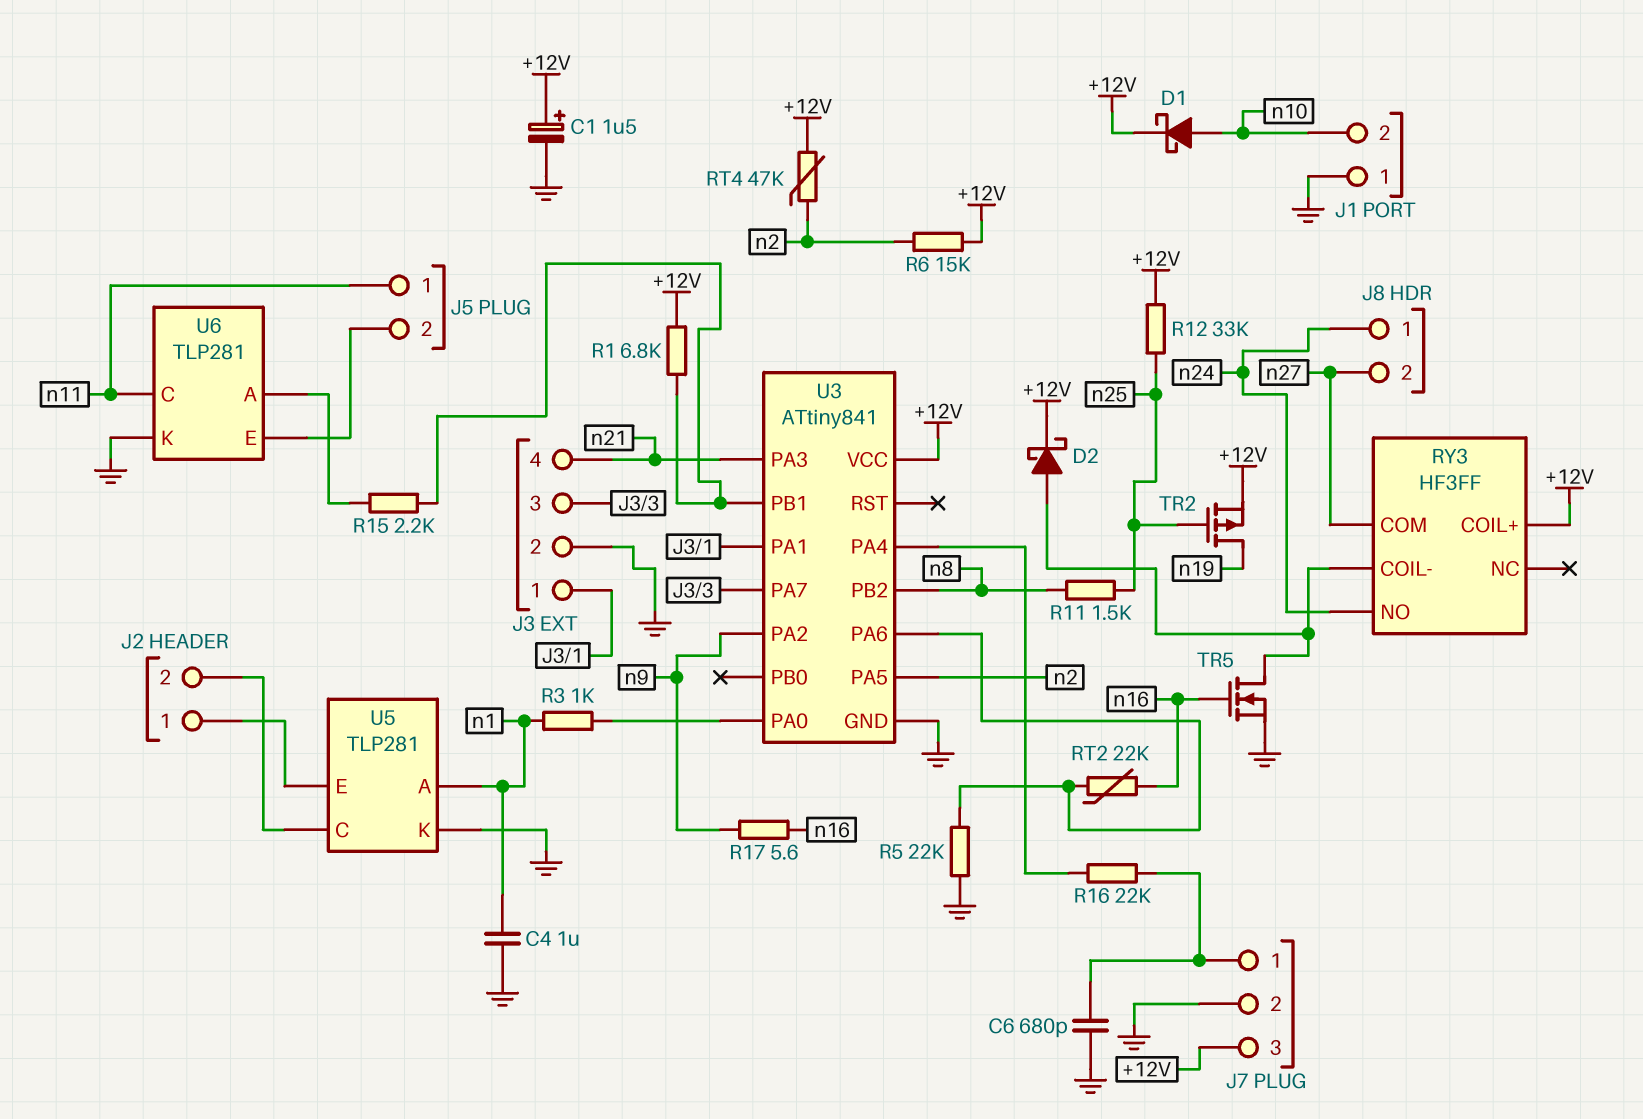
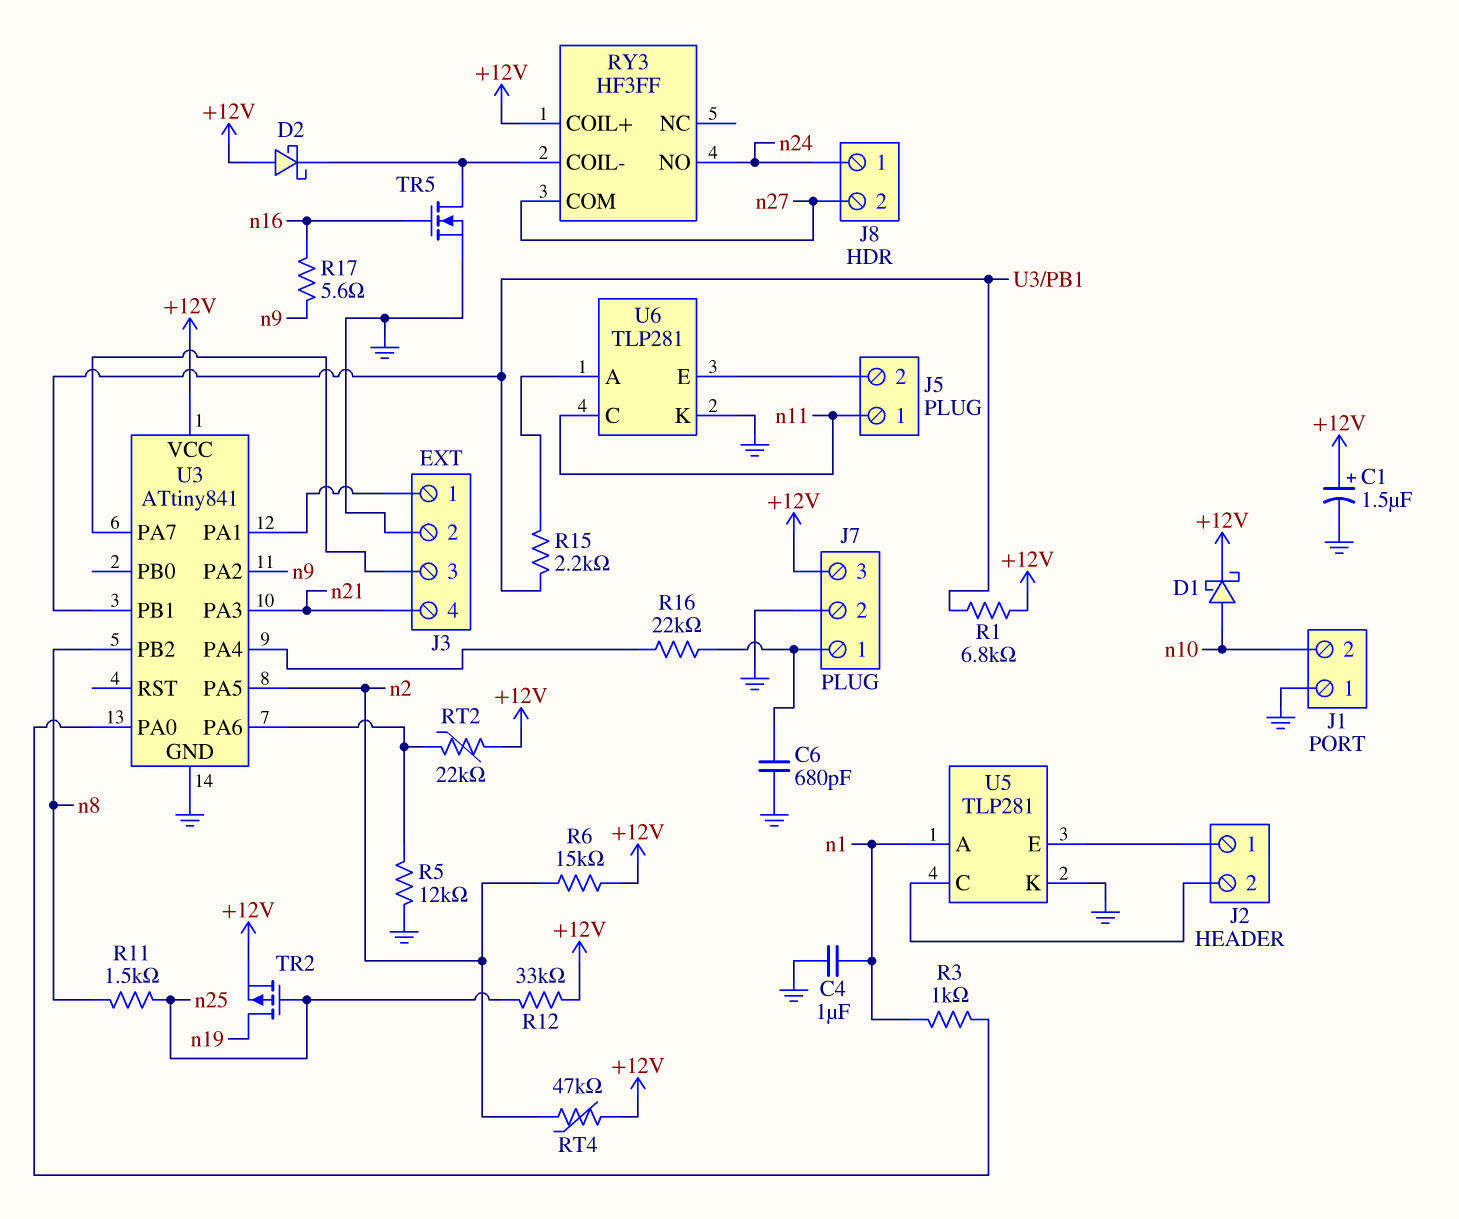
D2: schottky (A RY3/COIL-, K +12V) -> schottky (A +12V, K RY3/COIL-)
R5: 22k (GND, U3/PA6) -> 12k (GND, U3/PA6)
RT2: 22k (U3/PA6, n16) -> 22k (+12V, U3/PA6)

